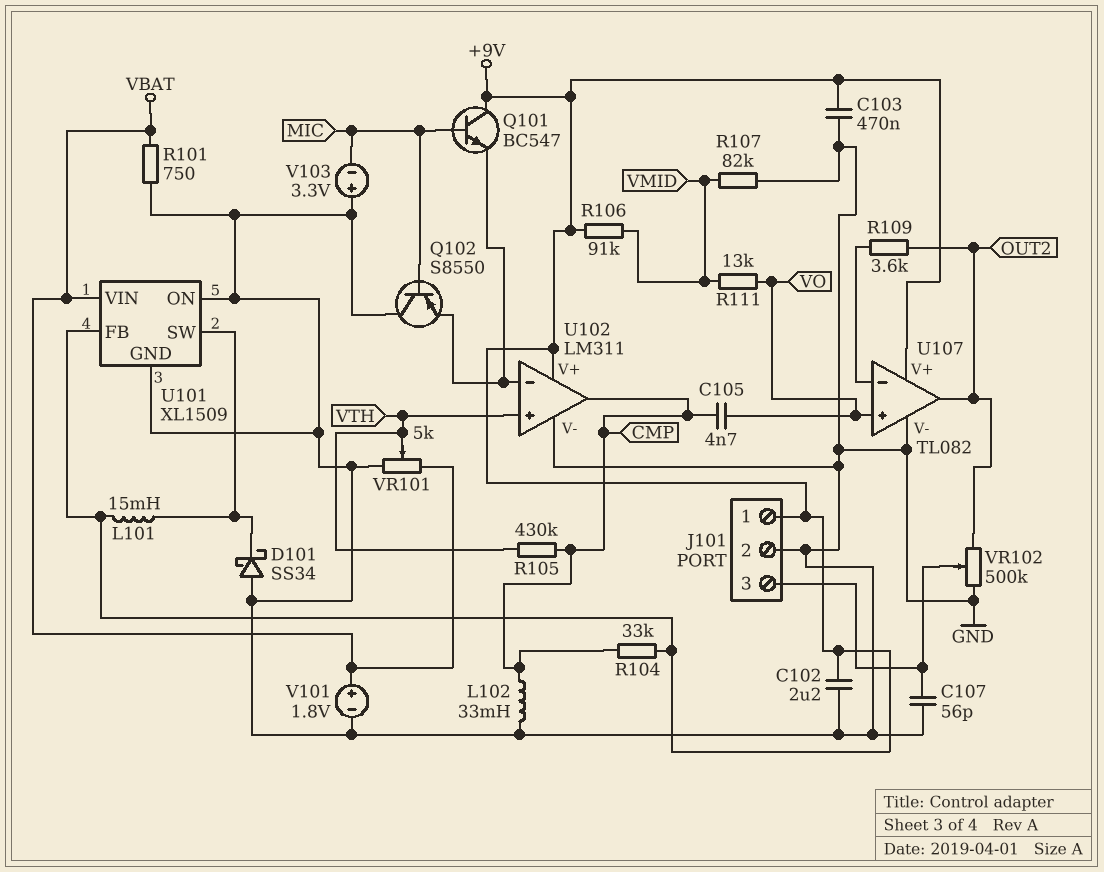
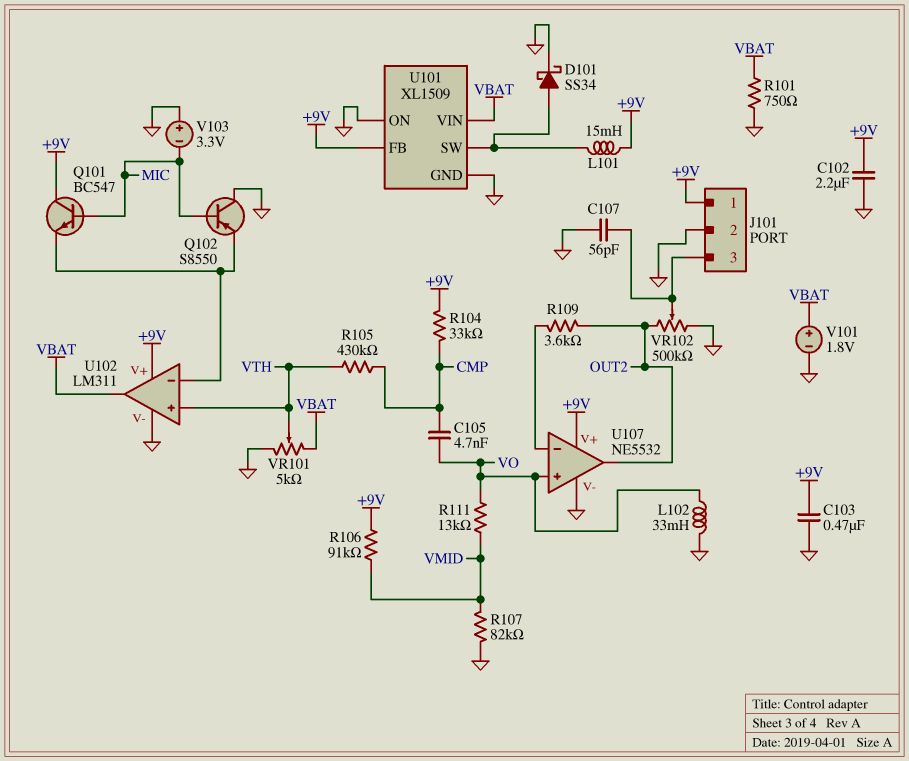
D101: schottky SS34 (A GND, K U101/SW) -> schottky SS34 (A U101/SW, K GND)
L102: 33mH (CMP, GND) -> 33mH (GND, VO)
U102 pin out: CMP -> VBAT
U107: TL082 -> NE5532

